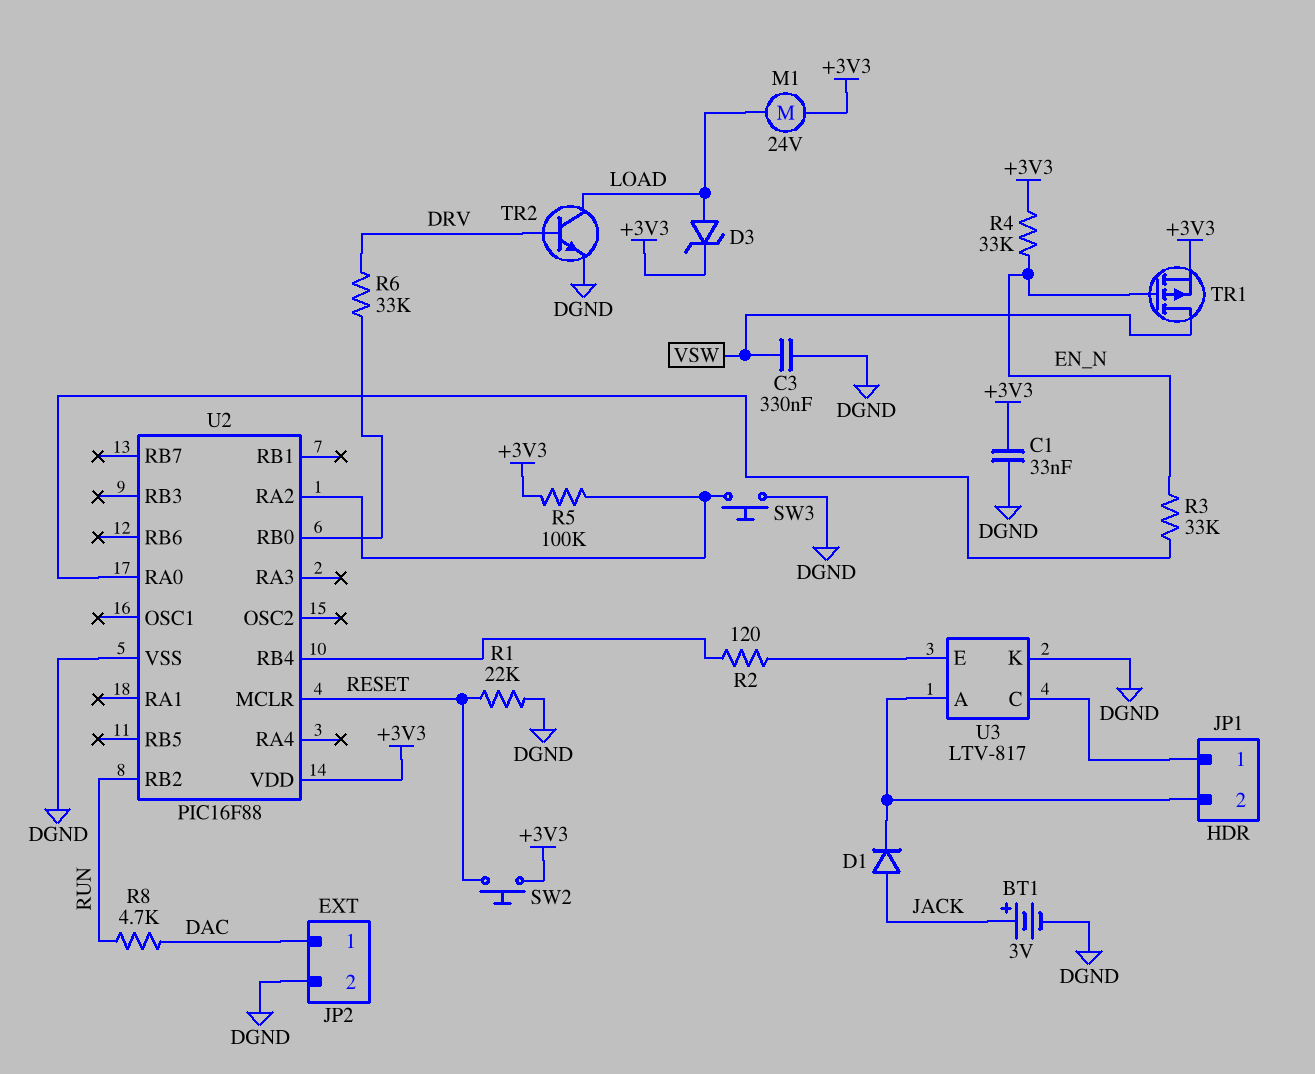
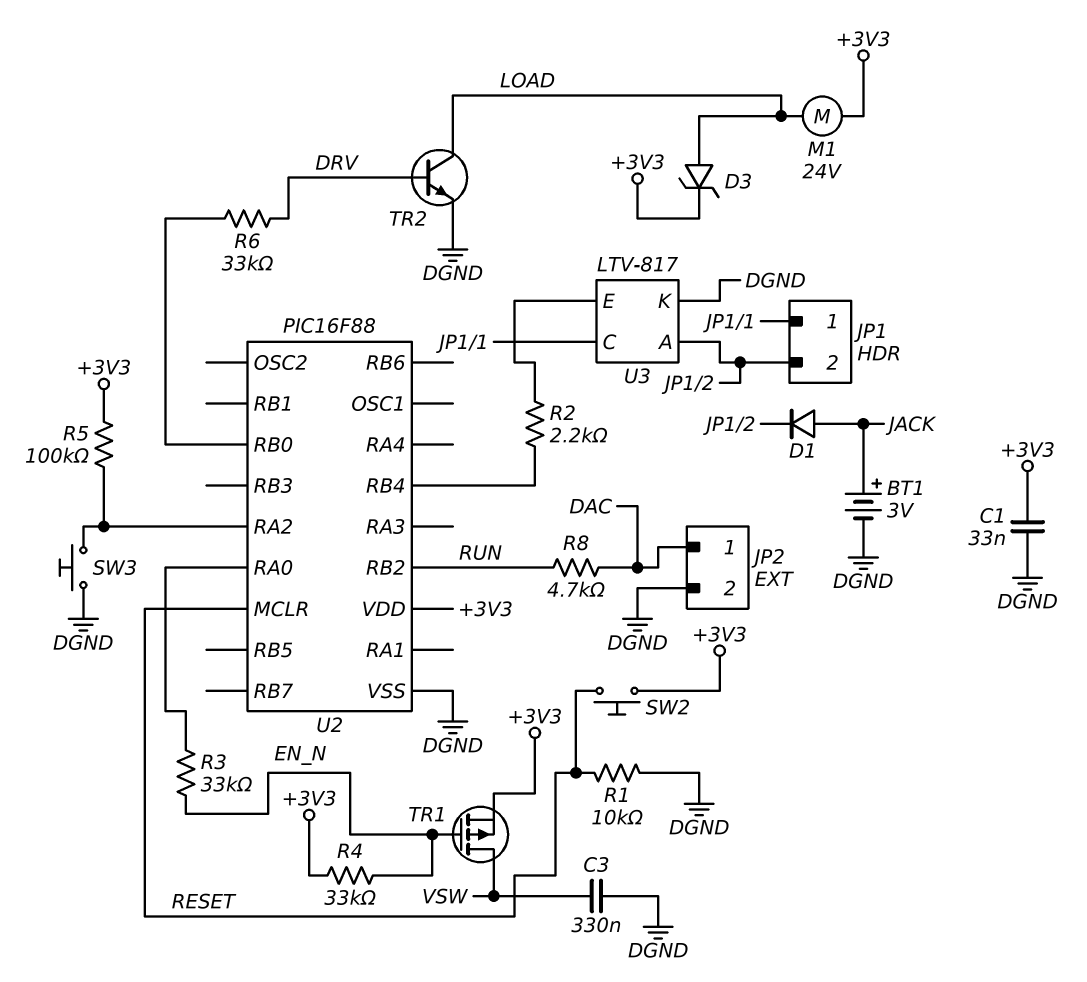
R1: 22k (DGND, RESET) -> 10k (DGND, RESET)
R2: 120 (U2/RB4, U3/E) -> 2.2k (U2/RB4, U3/E)

